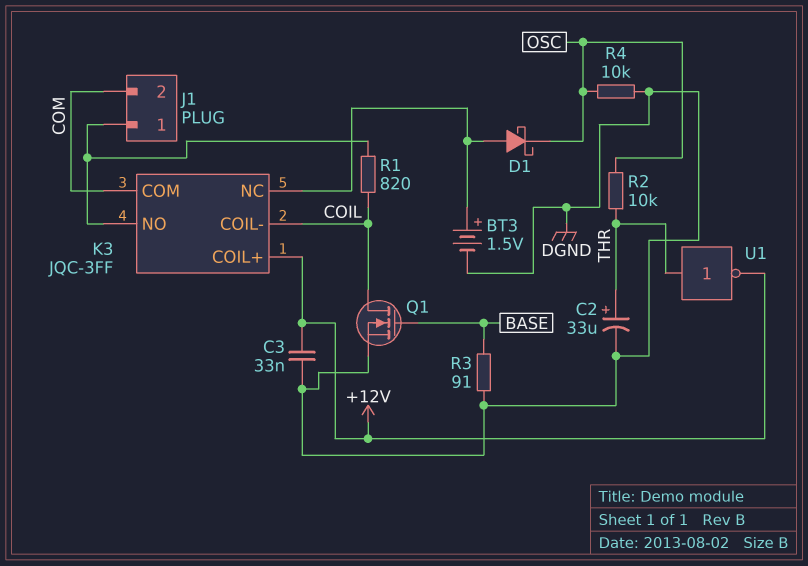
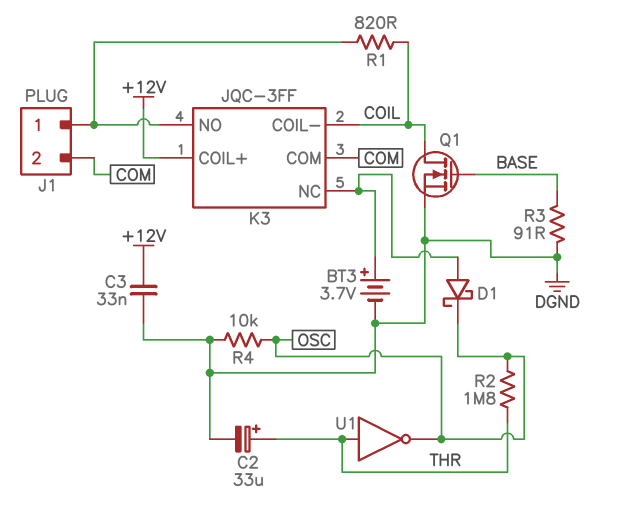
BT3: 1.5V (plus K3/NC, minus DGND) -> 3.7V (plus K3/NC, minus DGND)
R2: 10k (OSC, THR) -> 1.8M (OSC, THR)
U1: NOT (in THR, out +12V) -> NOT (in THR, out OSC)

